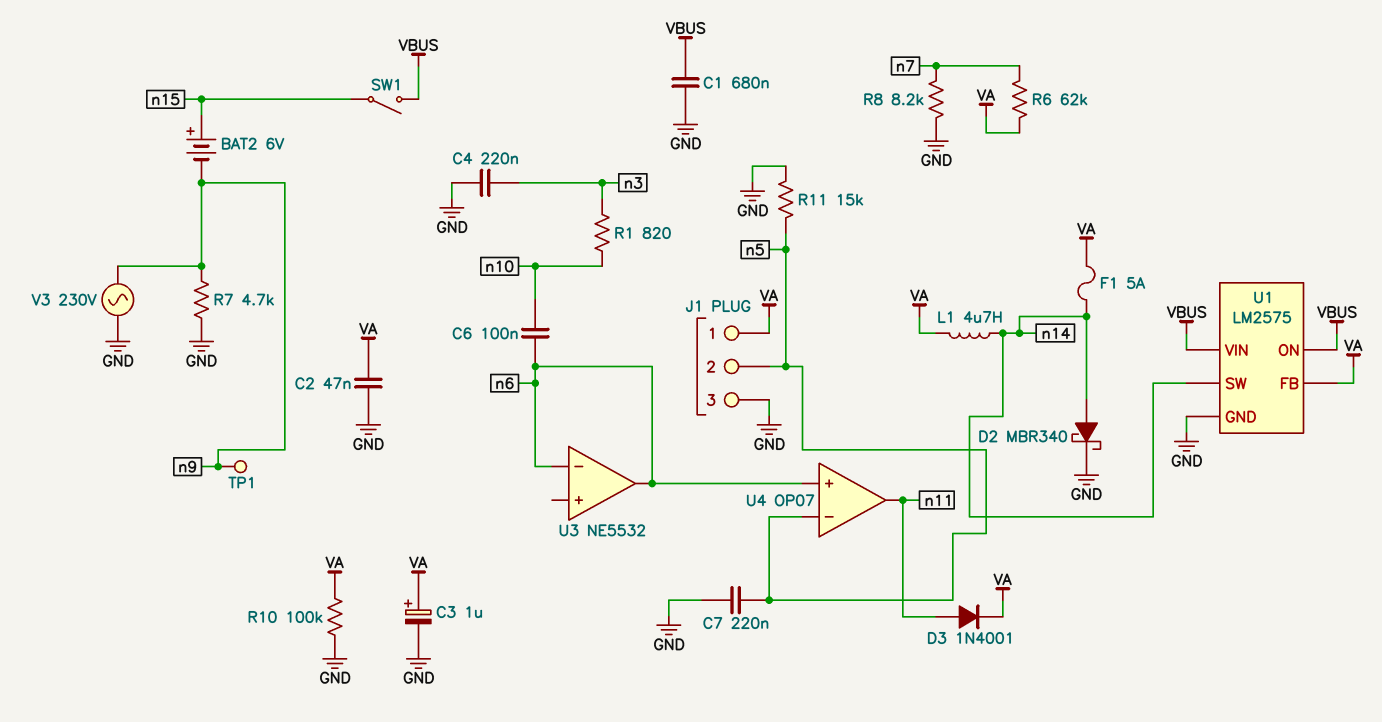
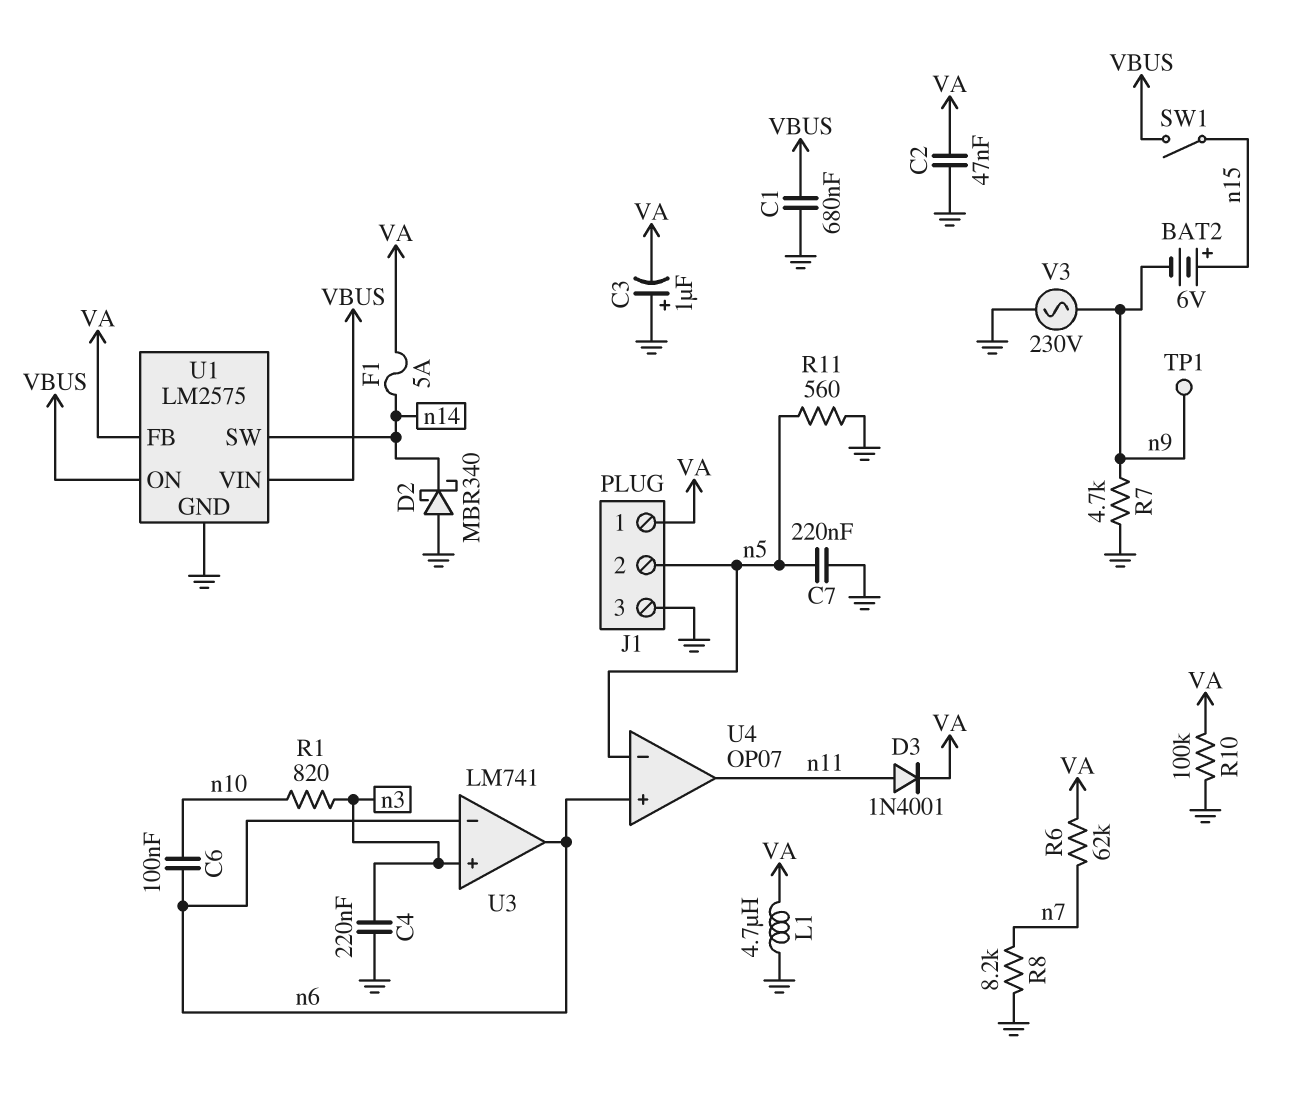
C3: 1uF (plus VA, minus GND) -> 1uF (plus GND, minus VA)
D2: schottky MBR340 (A n14, K GND) -> schottky MBR340 (A GND, K n14)
L1: 4.7uH (VA, n14) -> 4.7uH (GND, VA)
R11: 15k (GND, n5) -> 560 (GND, n5)
U3: NE5532 -> LM741
U3 pin in+: none -> n3

